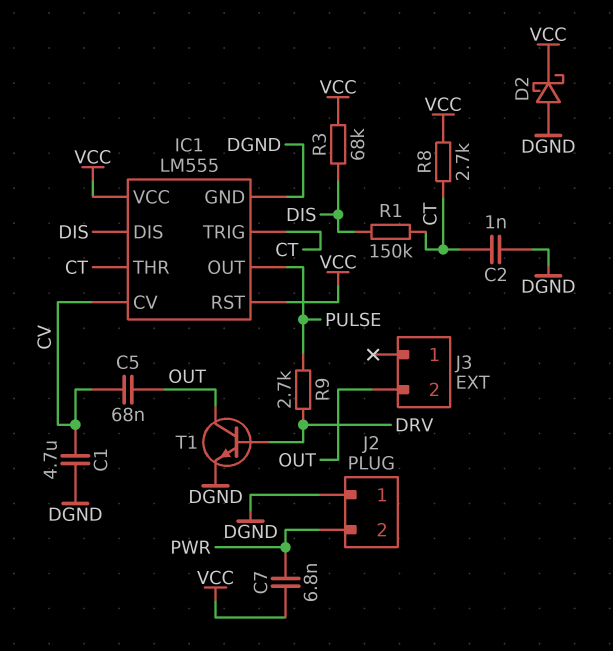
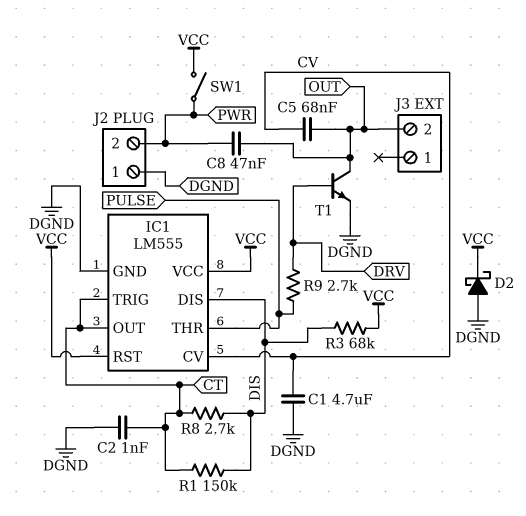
C7: 6.8nF (PWR, VCC) -> none
C8: none -> 47nF (OUT, PWR)
IC1 pin OUT: PULSE -> CT
IC1 pin THR: CT -> PULSE
R8: 2.7k (CT, VCC) -> 2.7k (CT, DIS)
SW1: none -> switch (PWR, VCC)

